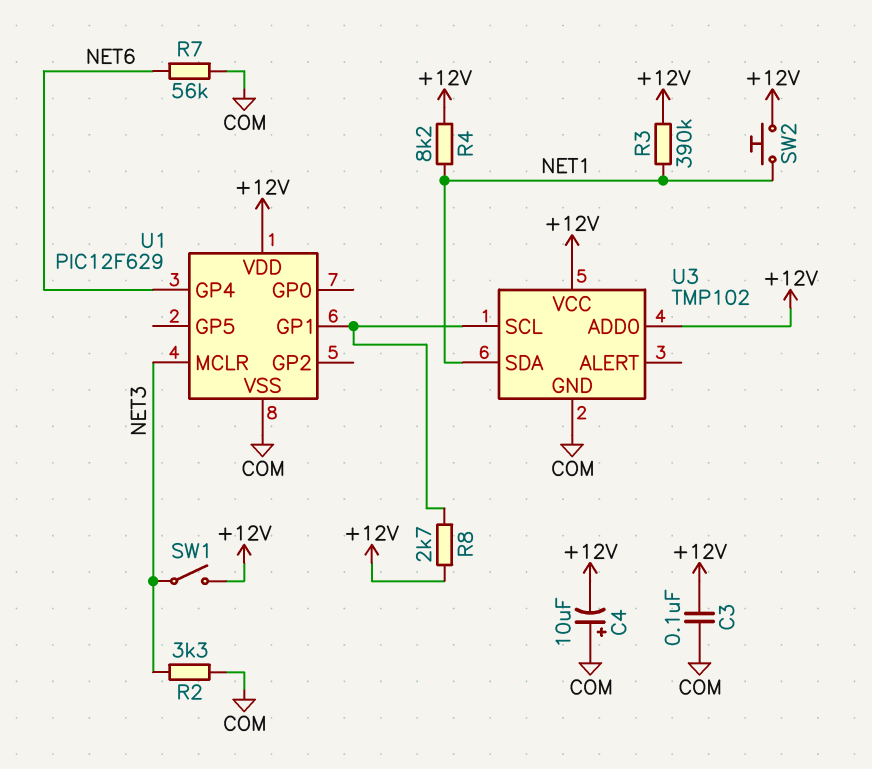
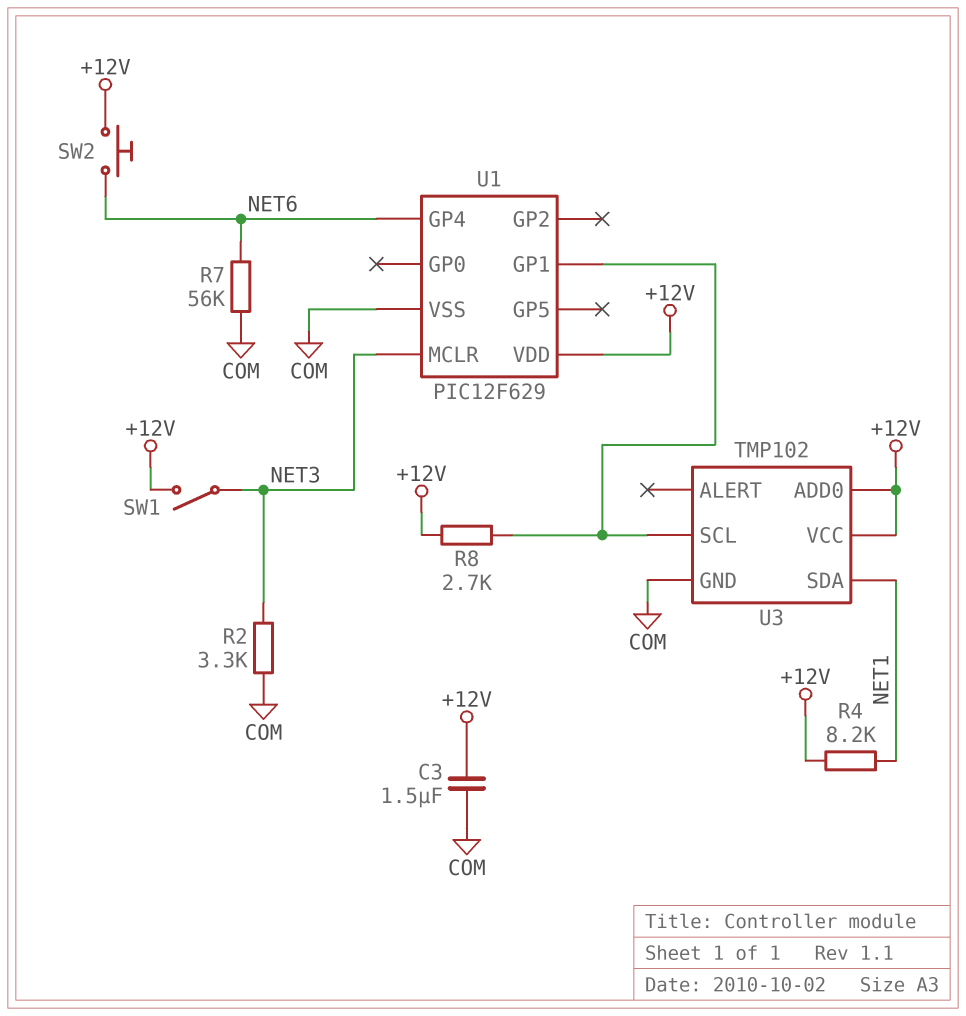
C3: 100nF (+12V, COM) -> 1.5uF (+12V, COM)
C4: 10uF (plus COM, minus +12V) -> none
R3: 390k (+12V, NET1) -> none
SW2: button (+12V, NET1) -> button (+12V, NET6)

